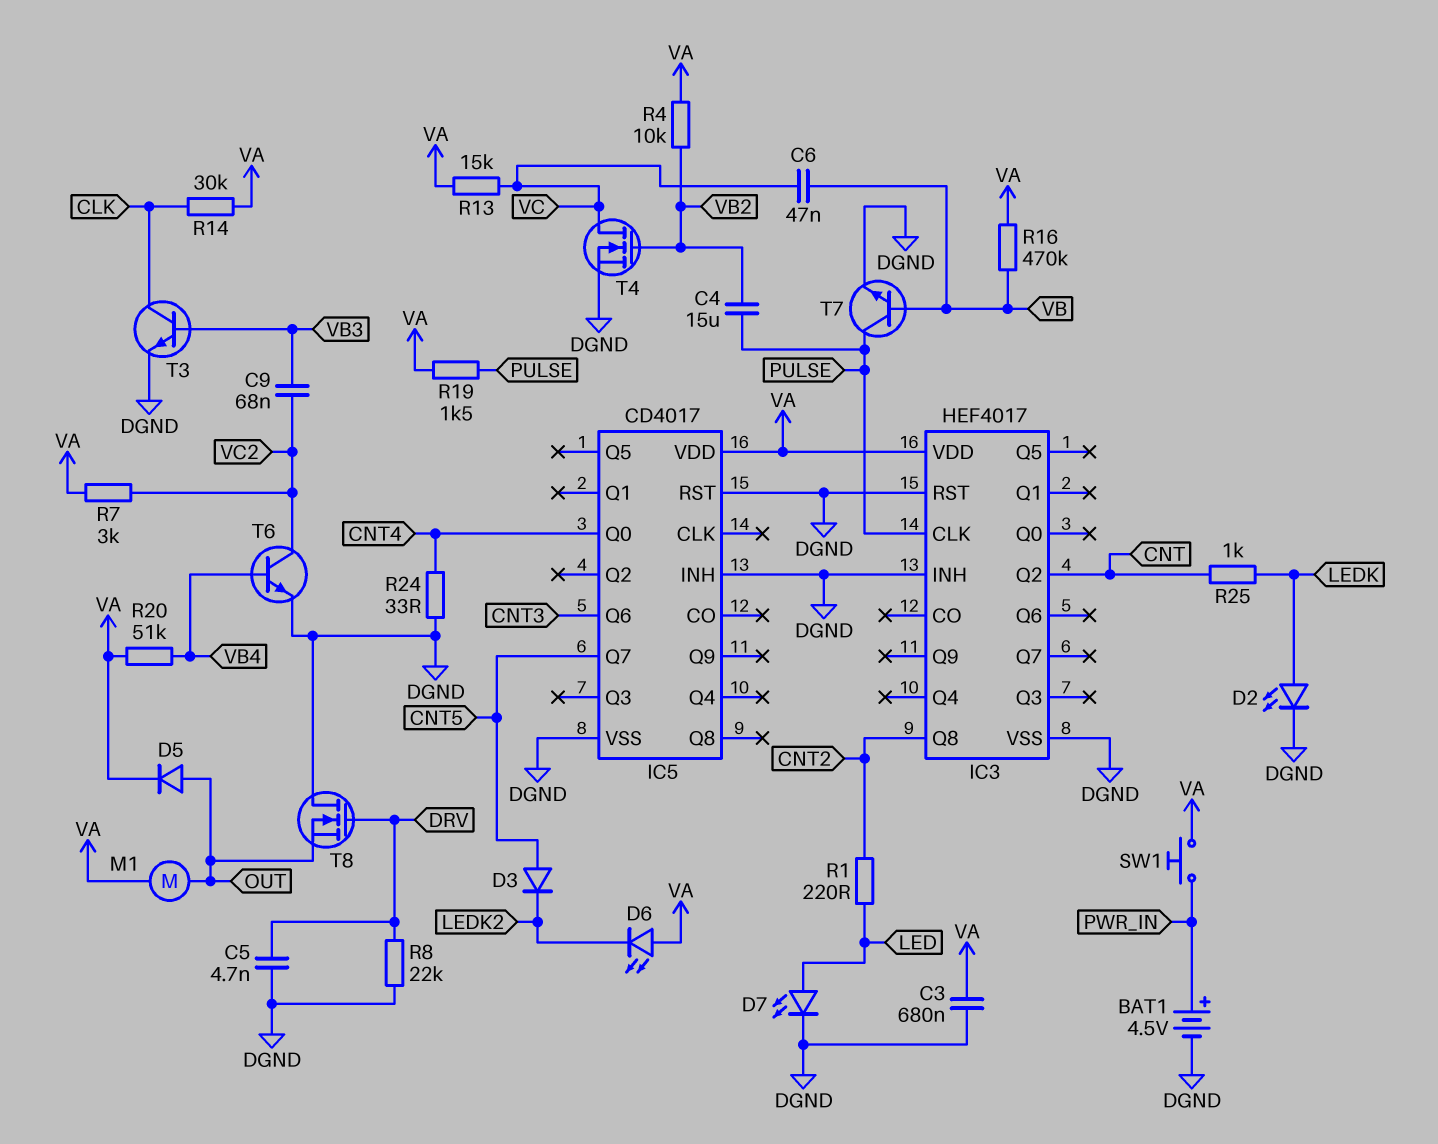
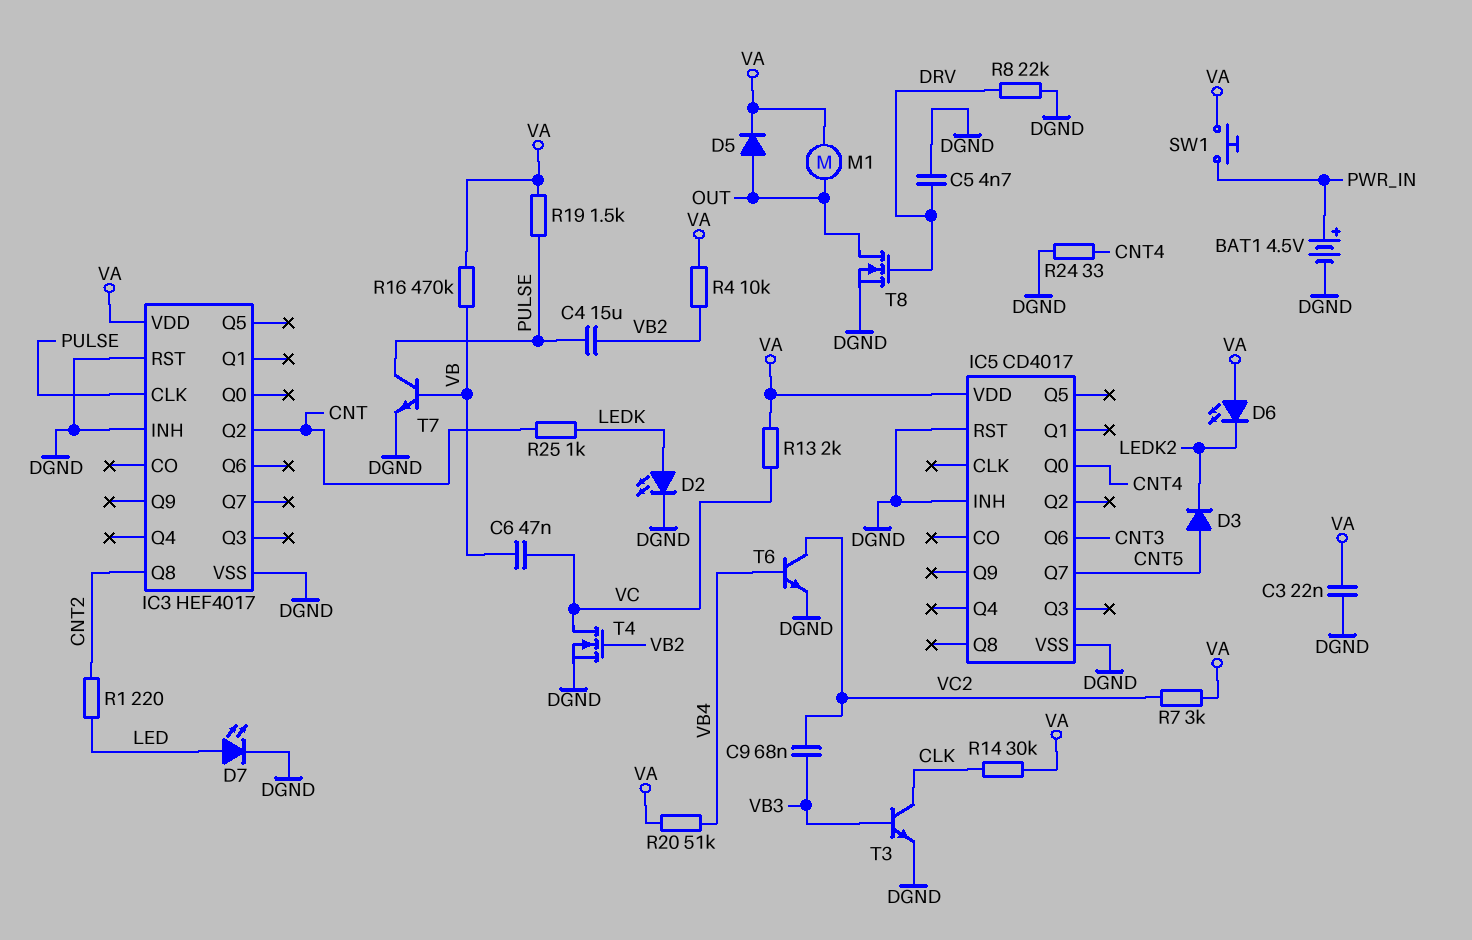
C3: 680nF (DGND, VA) -> 22nF (DGND, VA)
R13: 15k (VA, VC) -> 2k (VA, VC)
T8: NMOS (G DRV, D DGND, S OUT) -> NMOS (G DRV, D OUT, S DGND)

